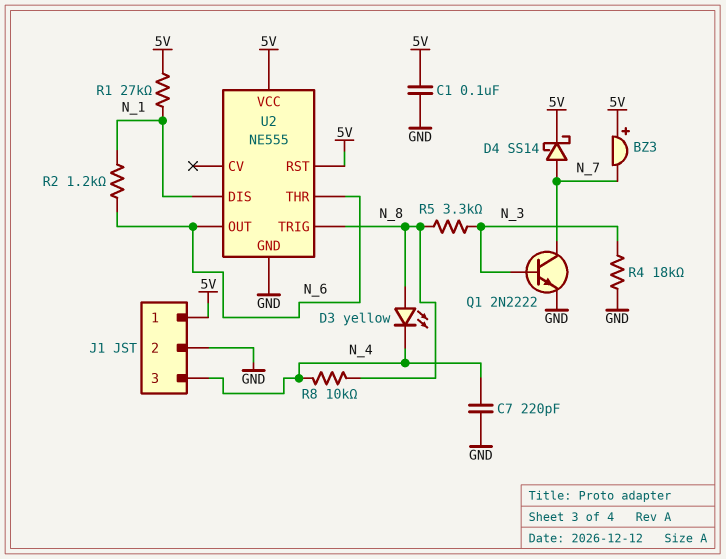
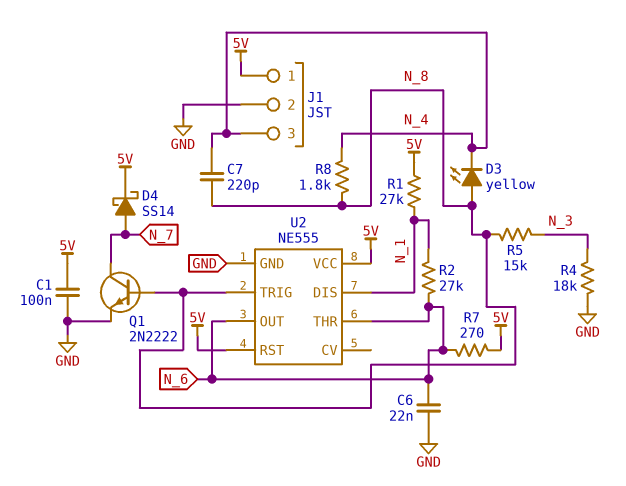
BZ3: buzzer (plus 5V, minus N_7) -> none
C6: none -> 22nF (GND, N_6)
C7: 220pF (GND, N_4) -> 220pF (N_4, N_8)
Q1: NPN 2N2222 (B N_3, C N_7, E GND) -> NPN 2N2222 (B N_8, C N_7, E GND)
R2: 1.2k (N_1, N_6) -> 27k (N_1, N_6)
R5: 3.3k (N_3, N_8) -> 15k (N_3, N_8)
R7: none -> 270 (5V, N_6)
R8: 10k (N_4, N_8) -> 1.8k (N_4, N_8)

